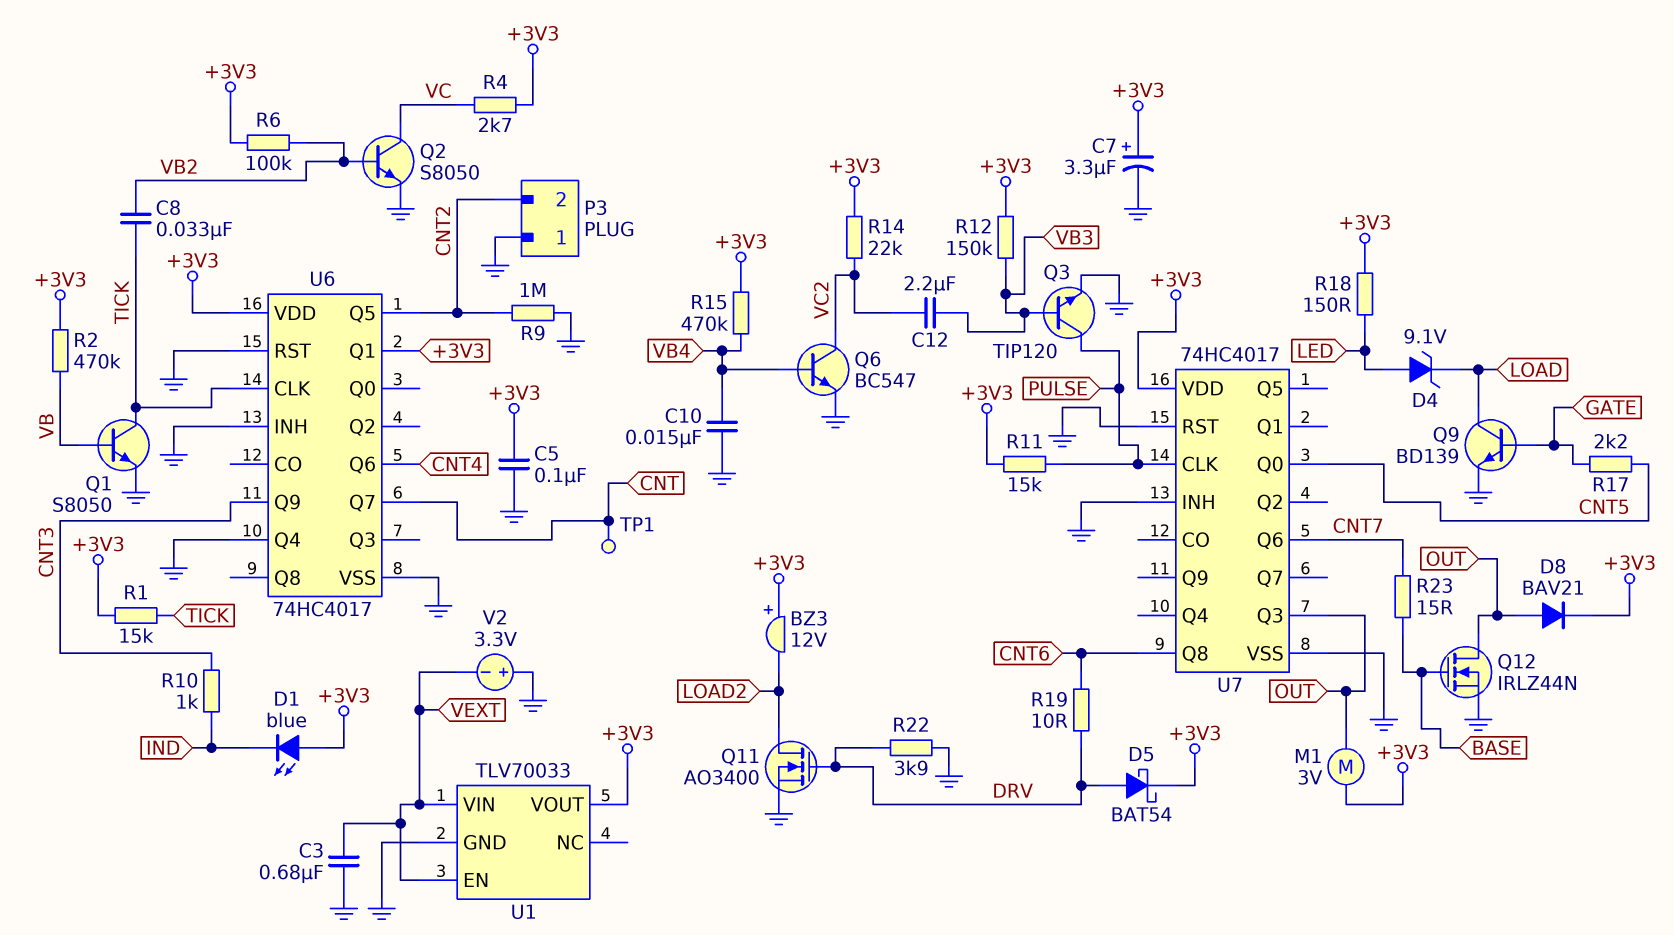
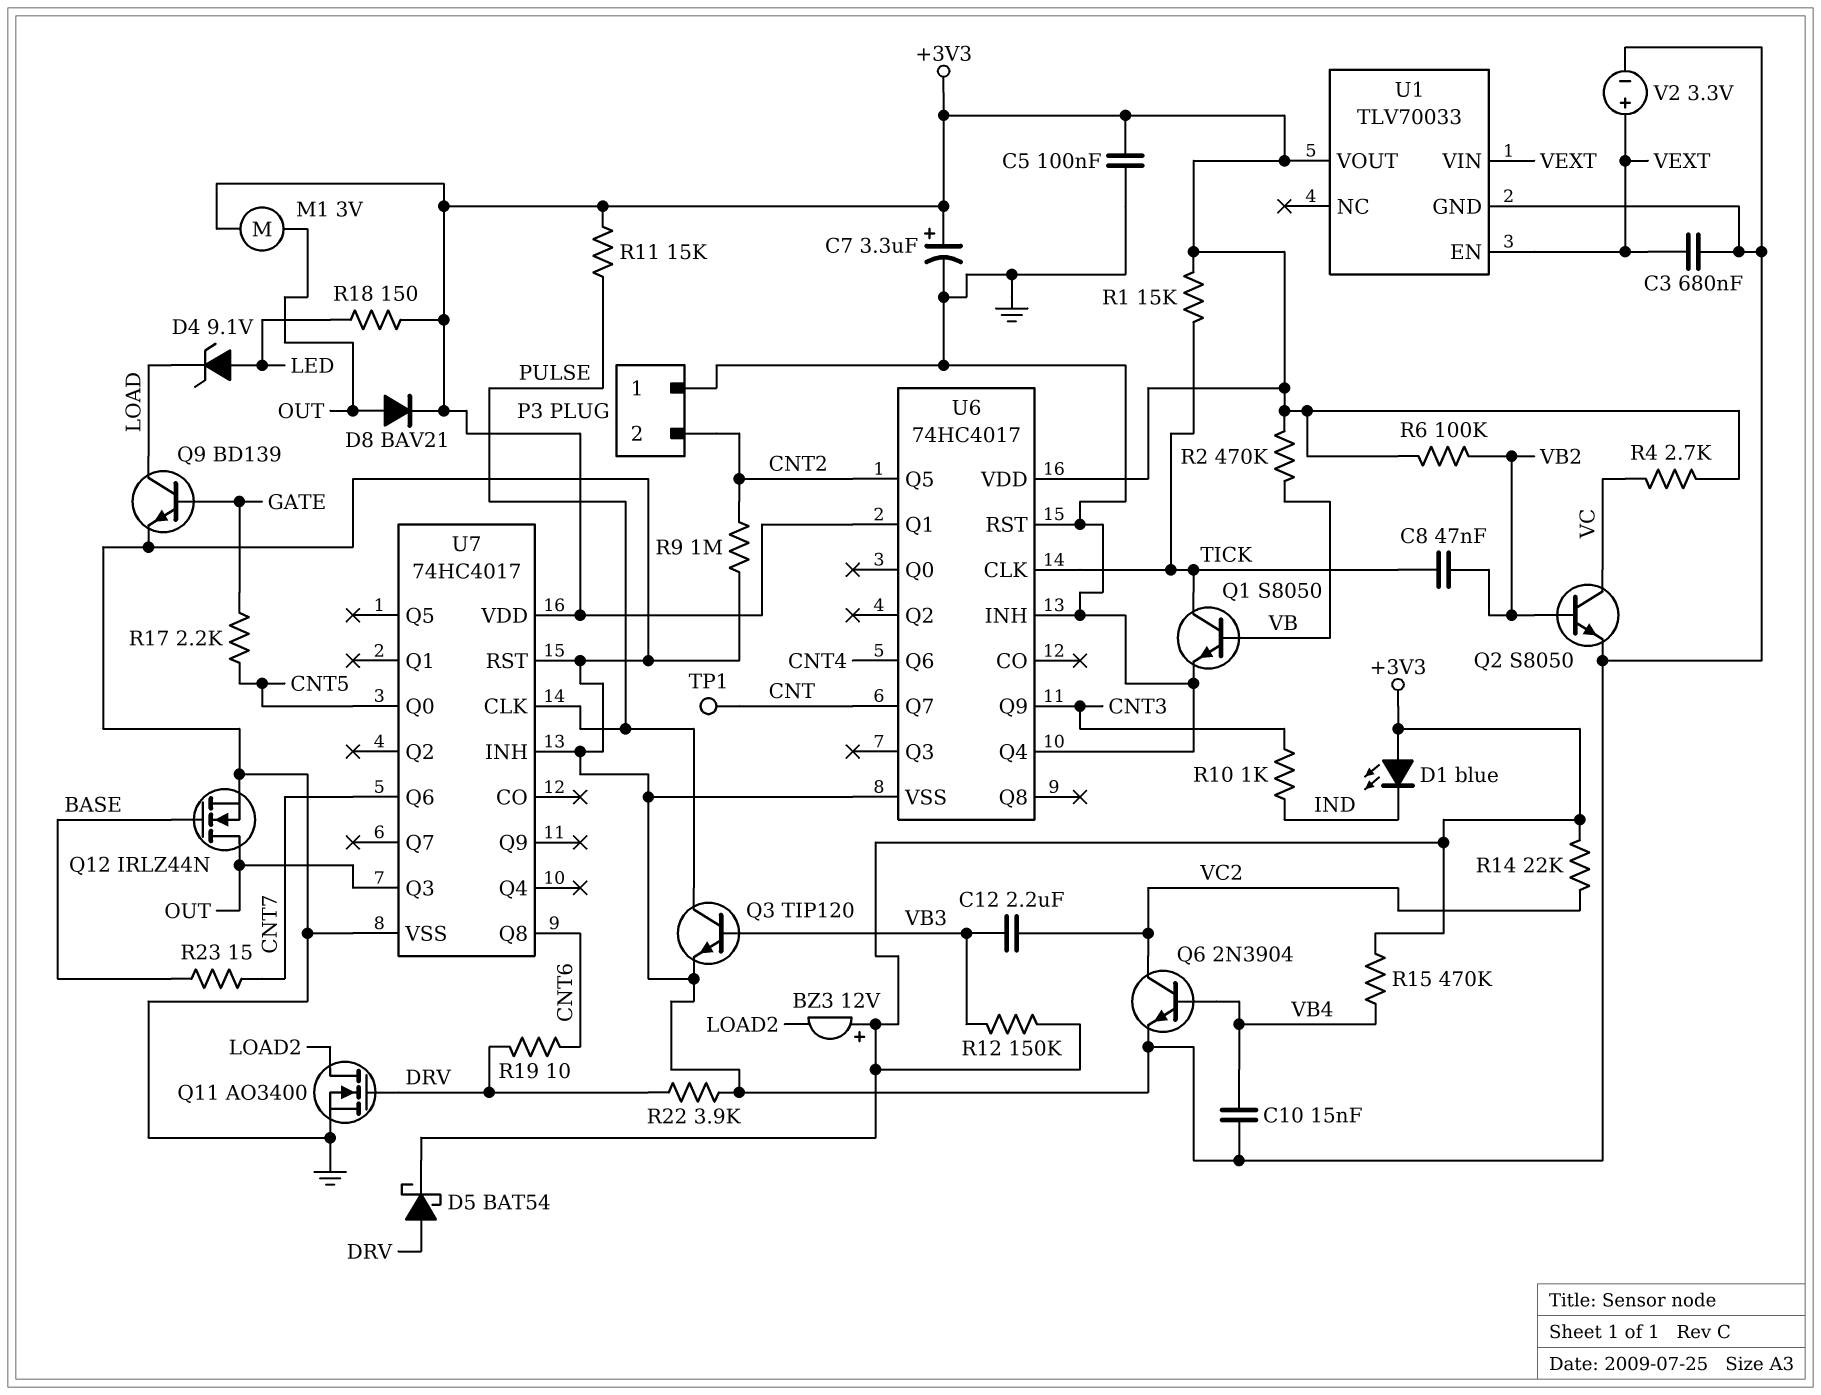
C8: 33nF (TICK, VB2) -> 47nF (TICK, VB2)
Q6: NPN BC547 (B VB4, C VC2, E GND) -> NPN 2N3904 (B VB4, C VC2, E GND)
V2: 3.3V (plus GND, minus VEXT) -> 3.3V (plus VEXT, minus GND)

